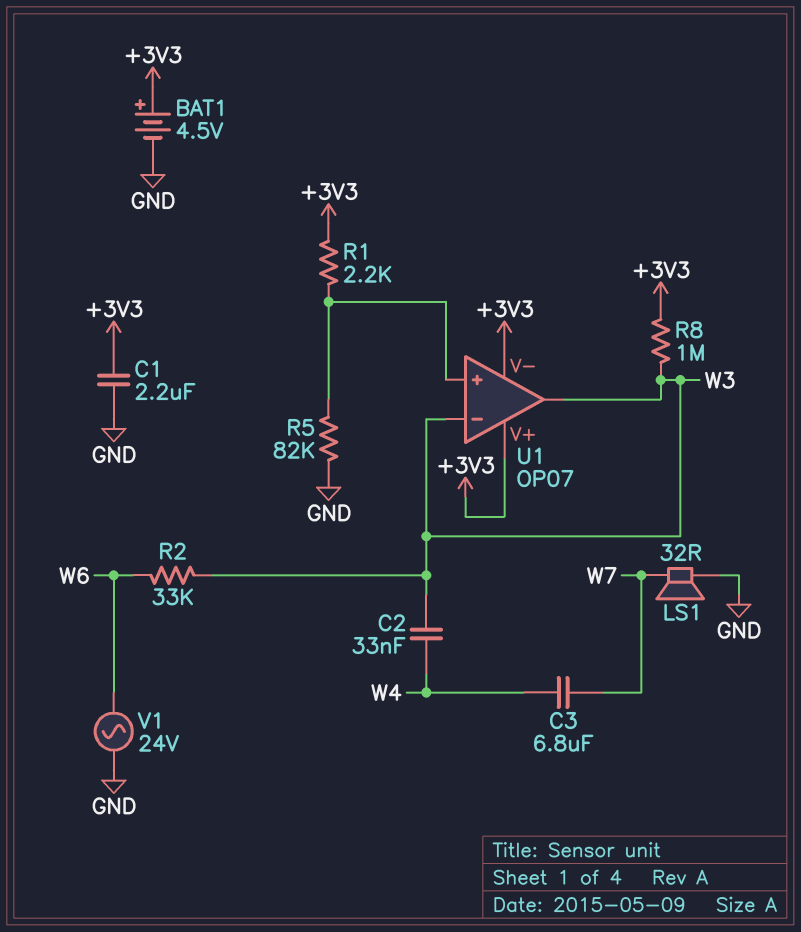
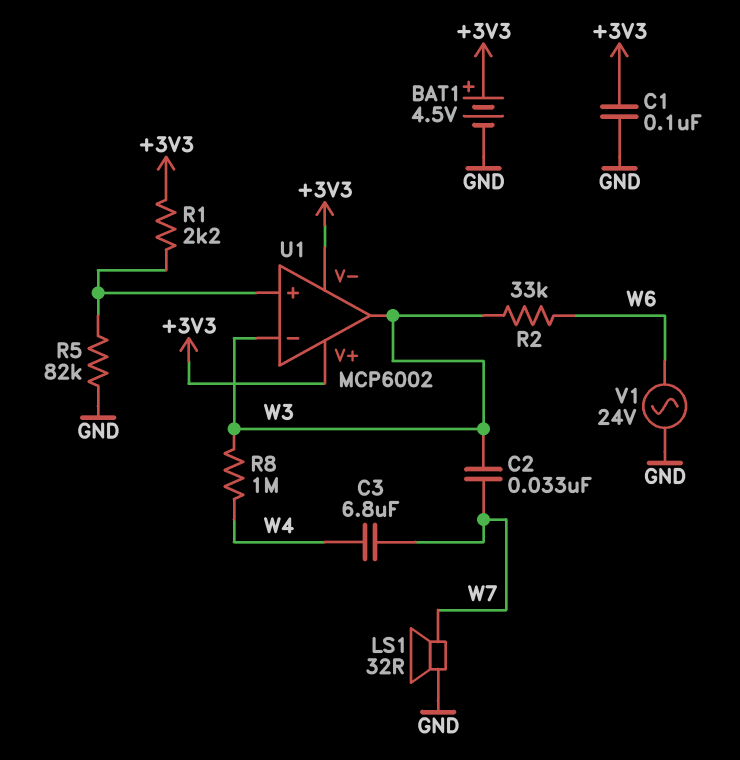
C1: 2.2uF (+3V3, GND) -> 100nF (+3V3, GND)
C2: 33nF (W3, W4) -> 33nF (W3, W7)
R8: 1M (+3V3, W3) -> 1M (W3, W4)
U1: OP07 -> MCP6002

